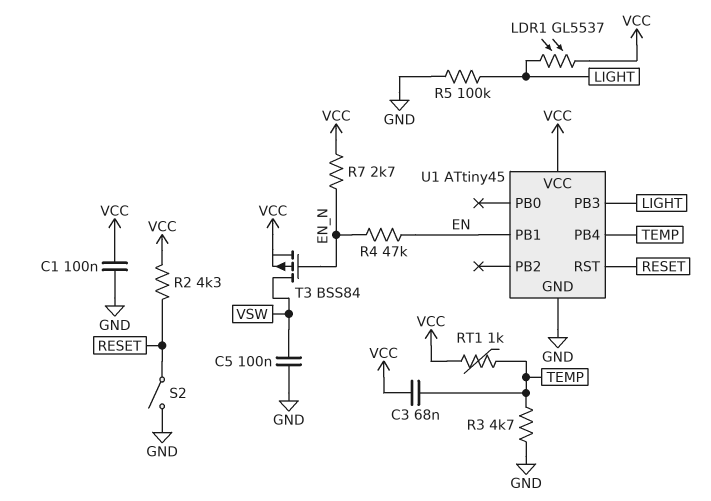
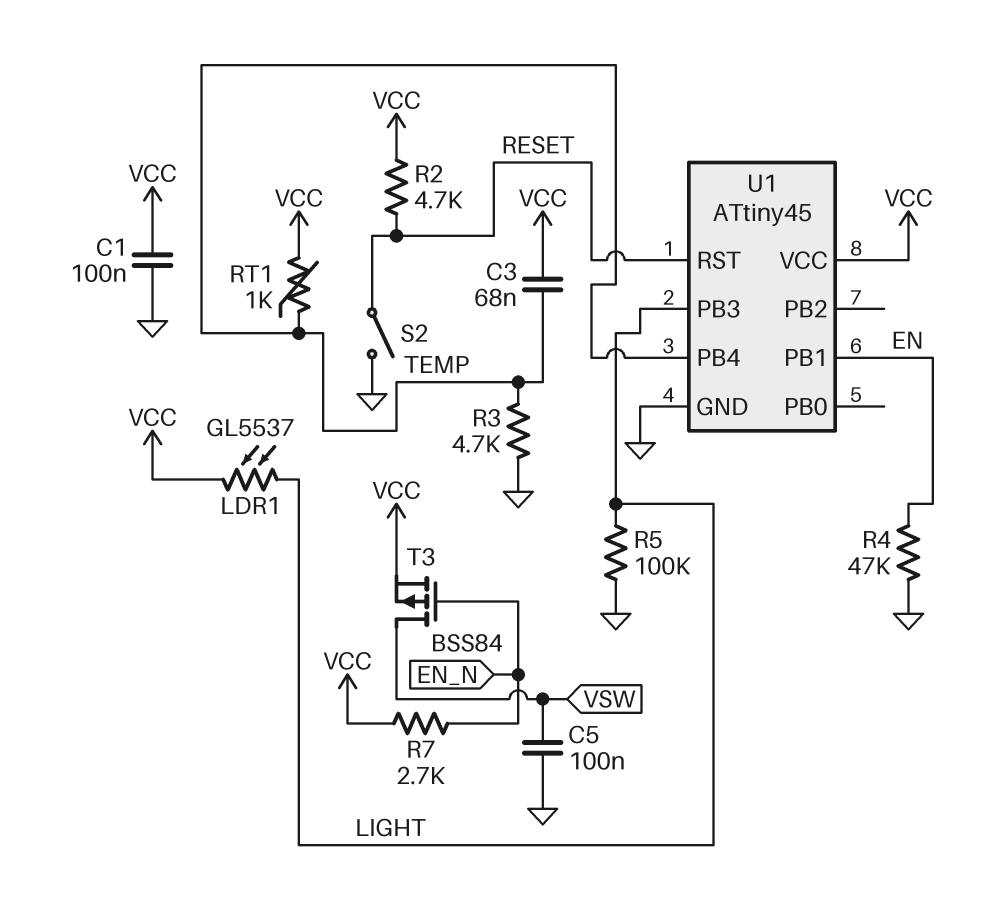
R2: 4.3k (RESET, VCC) -> 4.7k (RESET, VCC)
R4: 47k (EN, EN_N) -> 47k (EN, GND)

